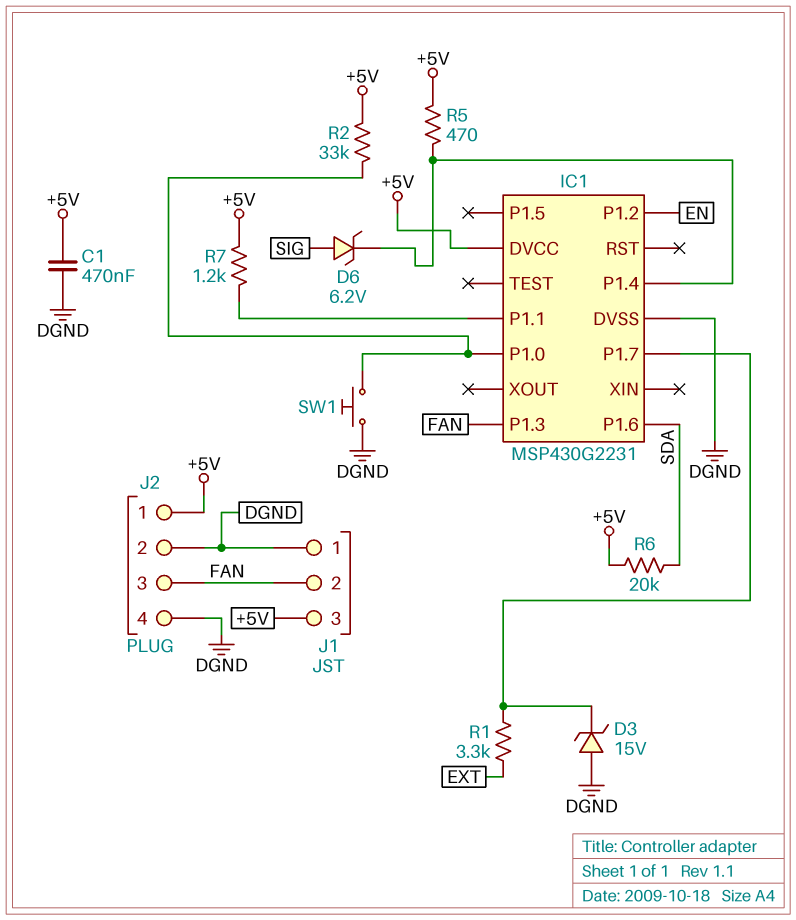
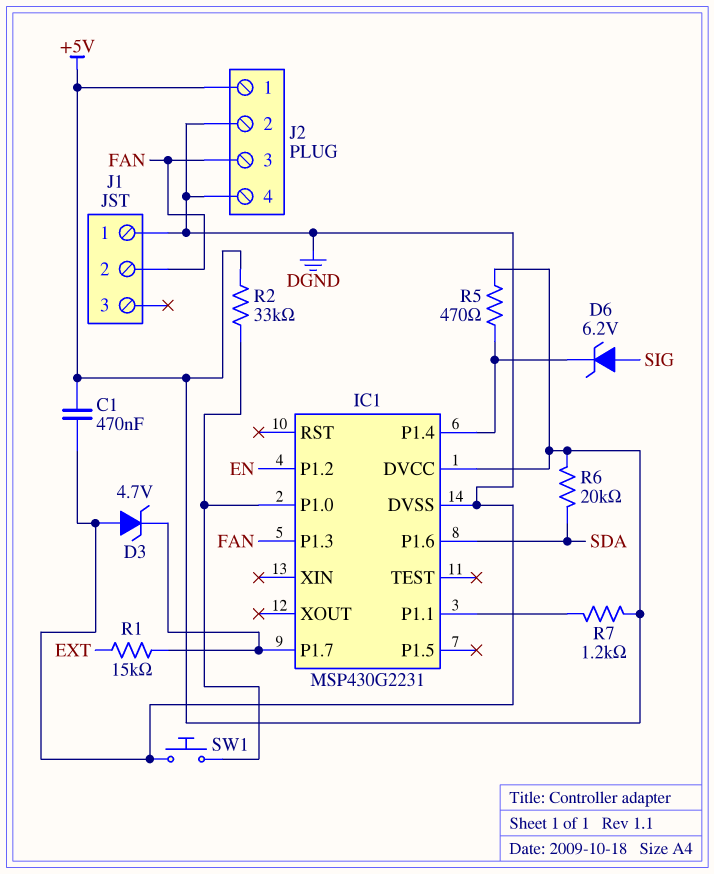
D3: zener 15V (A DGND, K IC1/P1.7) -> zener 4.7V (A DGND, K IC1/P1.7)
J1 pin 3: +5V -> none
R1: 3.3k (EXT, IC1/P1.7) -> 15k (EXT, IC1/P1.7)

